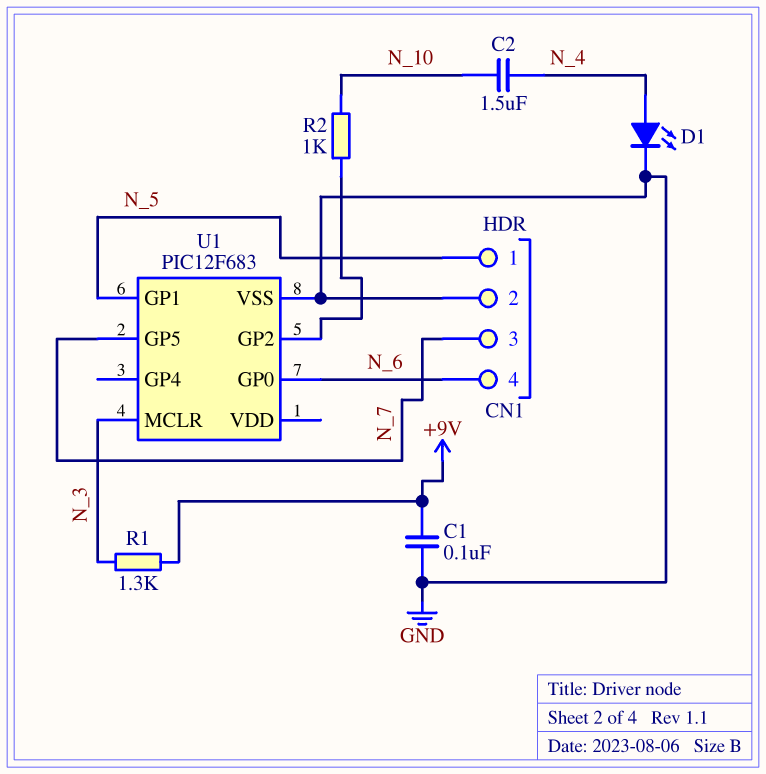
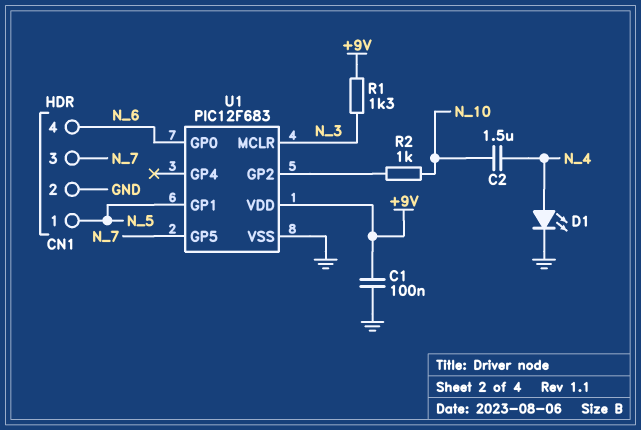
U1 pin VDD: none -> +9V

